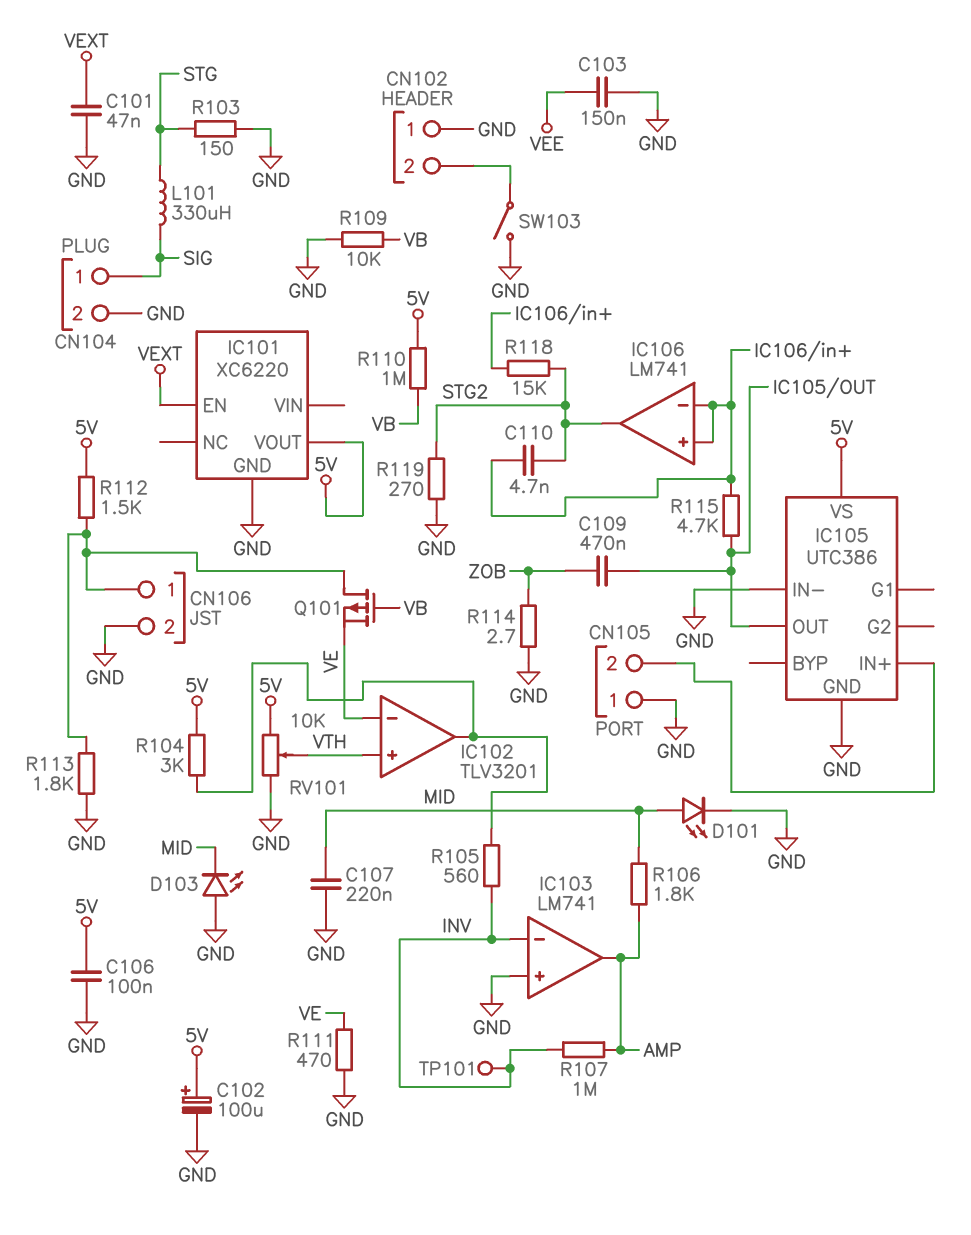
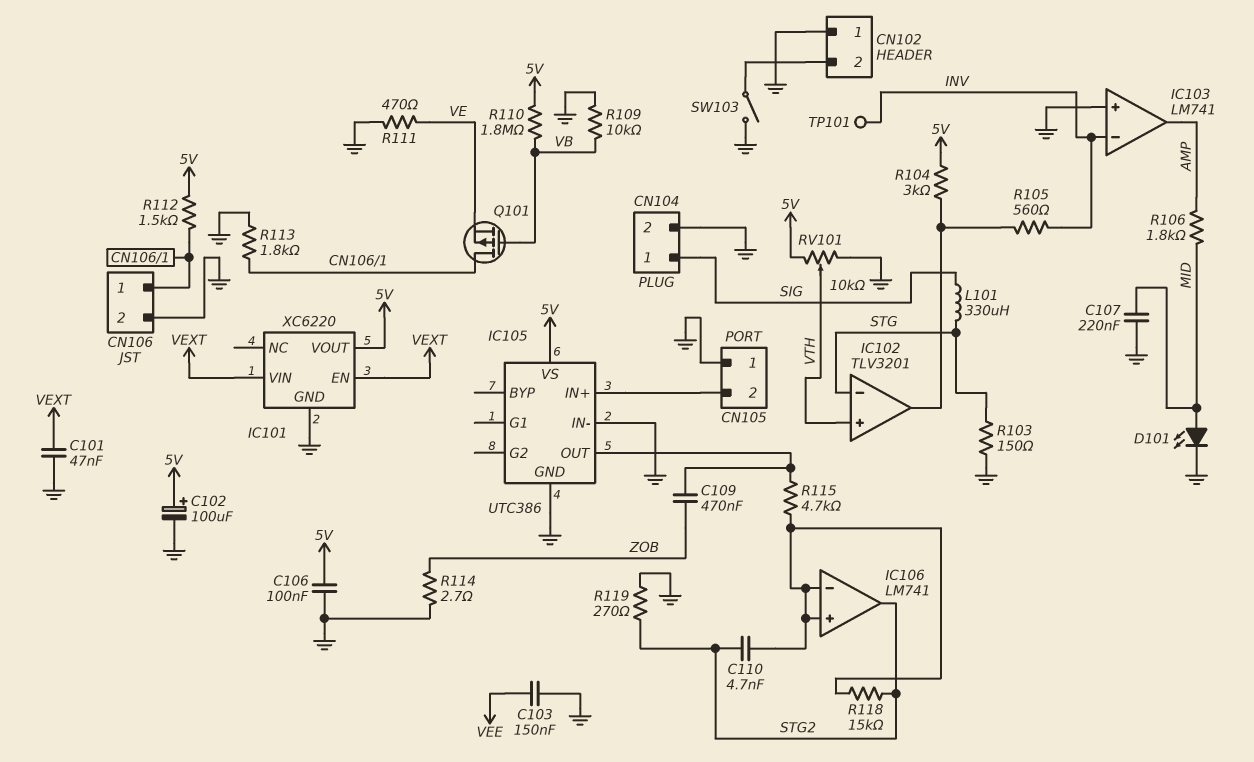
D103: LED (A GND, K MID) -> none
IC101 pin VIN: none -> VEXT
IC102 pin in-: VE -> STG
R107: 1M (AMP, INV) -> none
R110: 1M (5V, VB) -> 1.8M (5V, VB)

